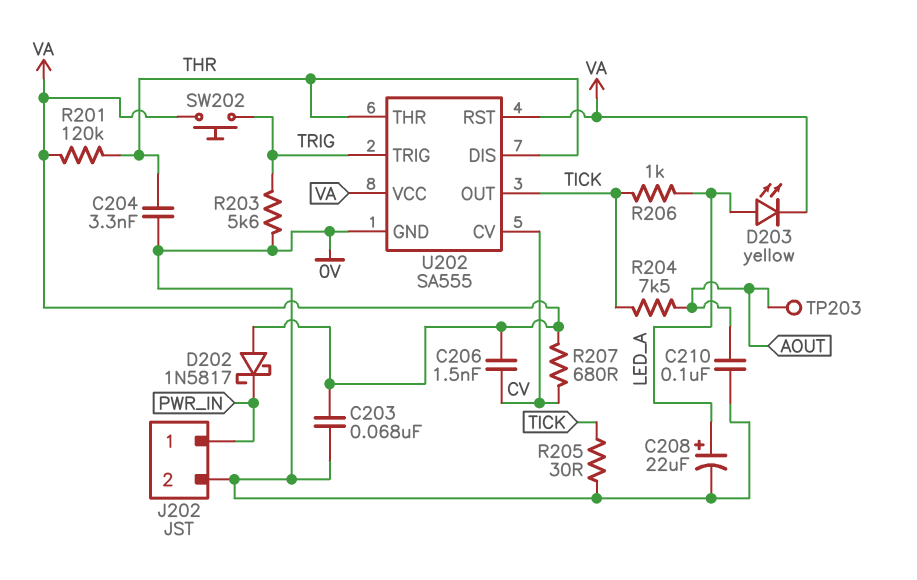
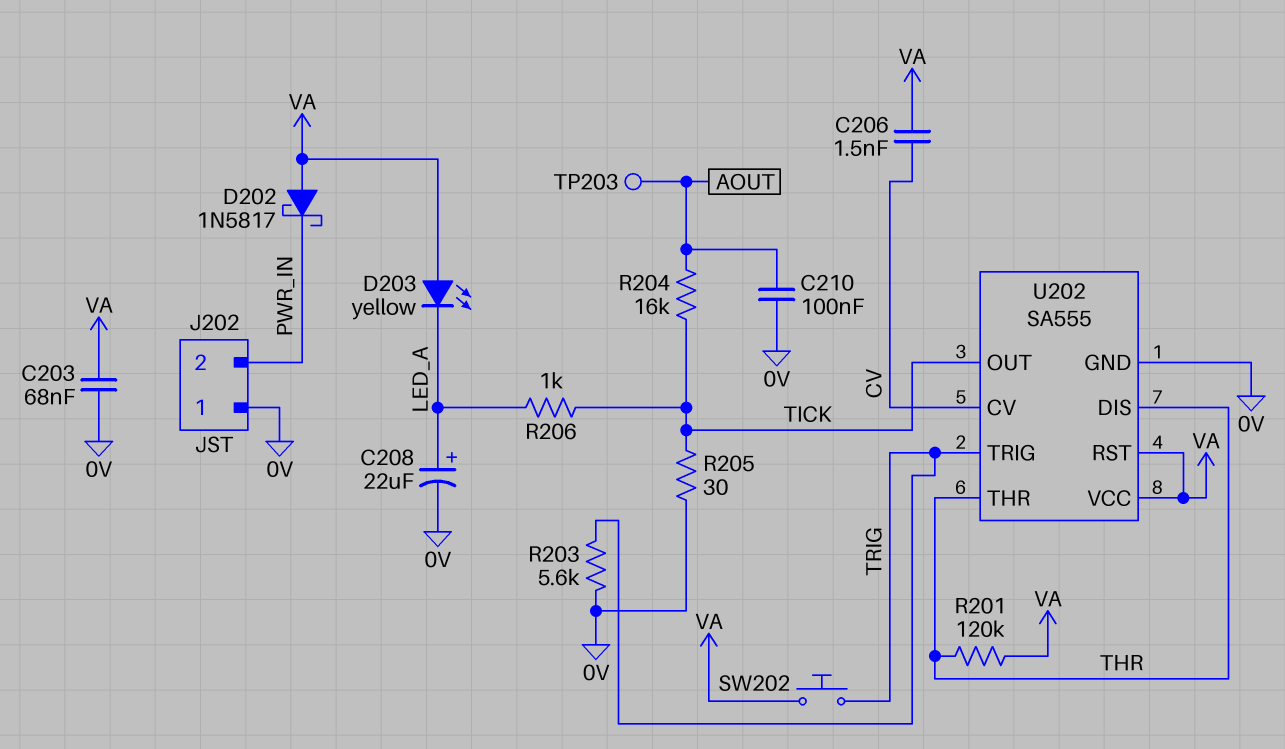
C204: 3.3nF (0V, THR) -> none
D203: LED yellow (A LED_A, K VA) -> LED yellow (A VA, K LED_A)
J202 pin 1: PWR_IN -> 0V
J202 pin 2: 0V -> PWR_IN
R204: 7.5k (AOUT, TICK) -> 16k (AOUT, TICK)
R207: 680 (CV, VA) -> none

